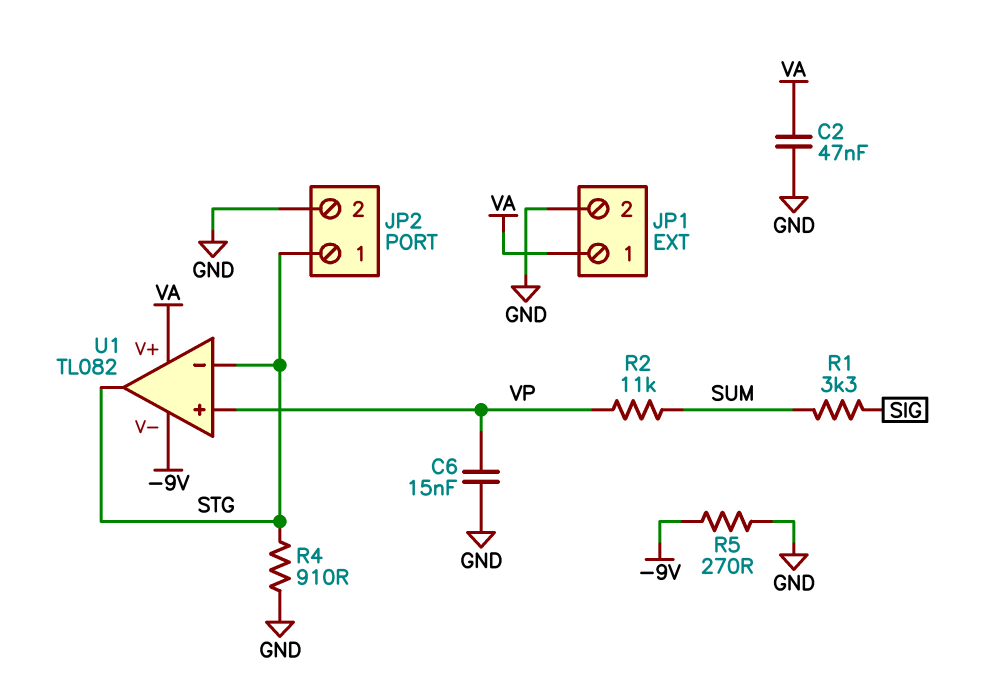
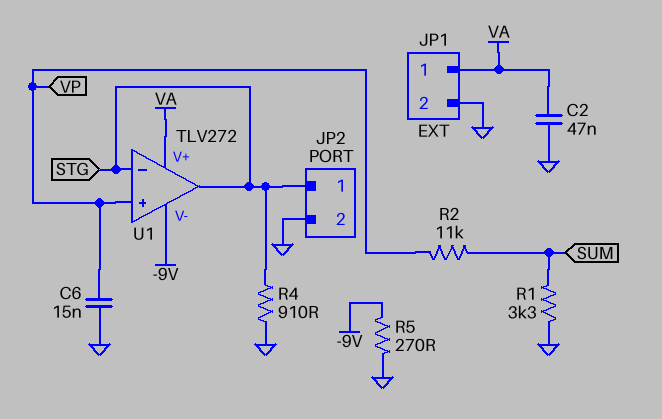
R1: 3.3k (SIG, SUM) -> 3.3k (GND, SUM)
U1: TL082 -> TLV272

